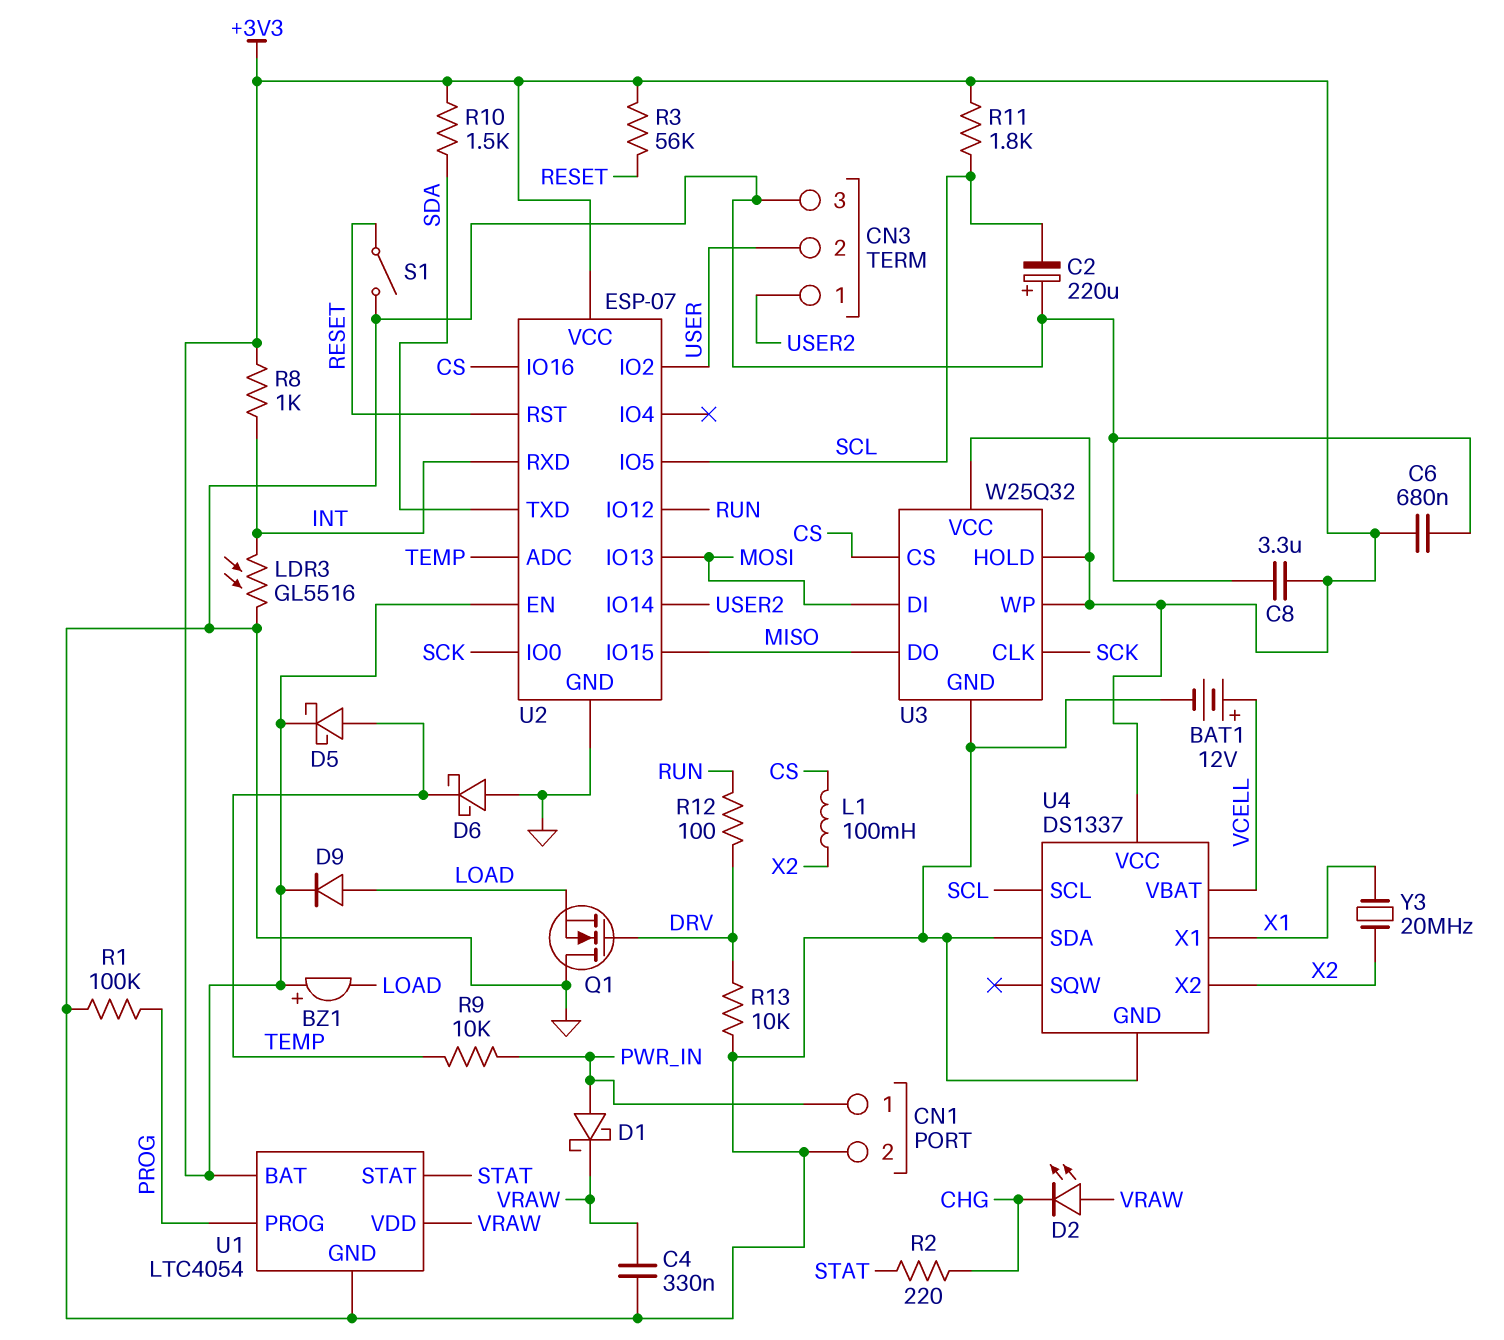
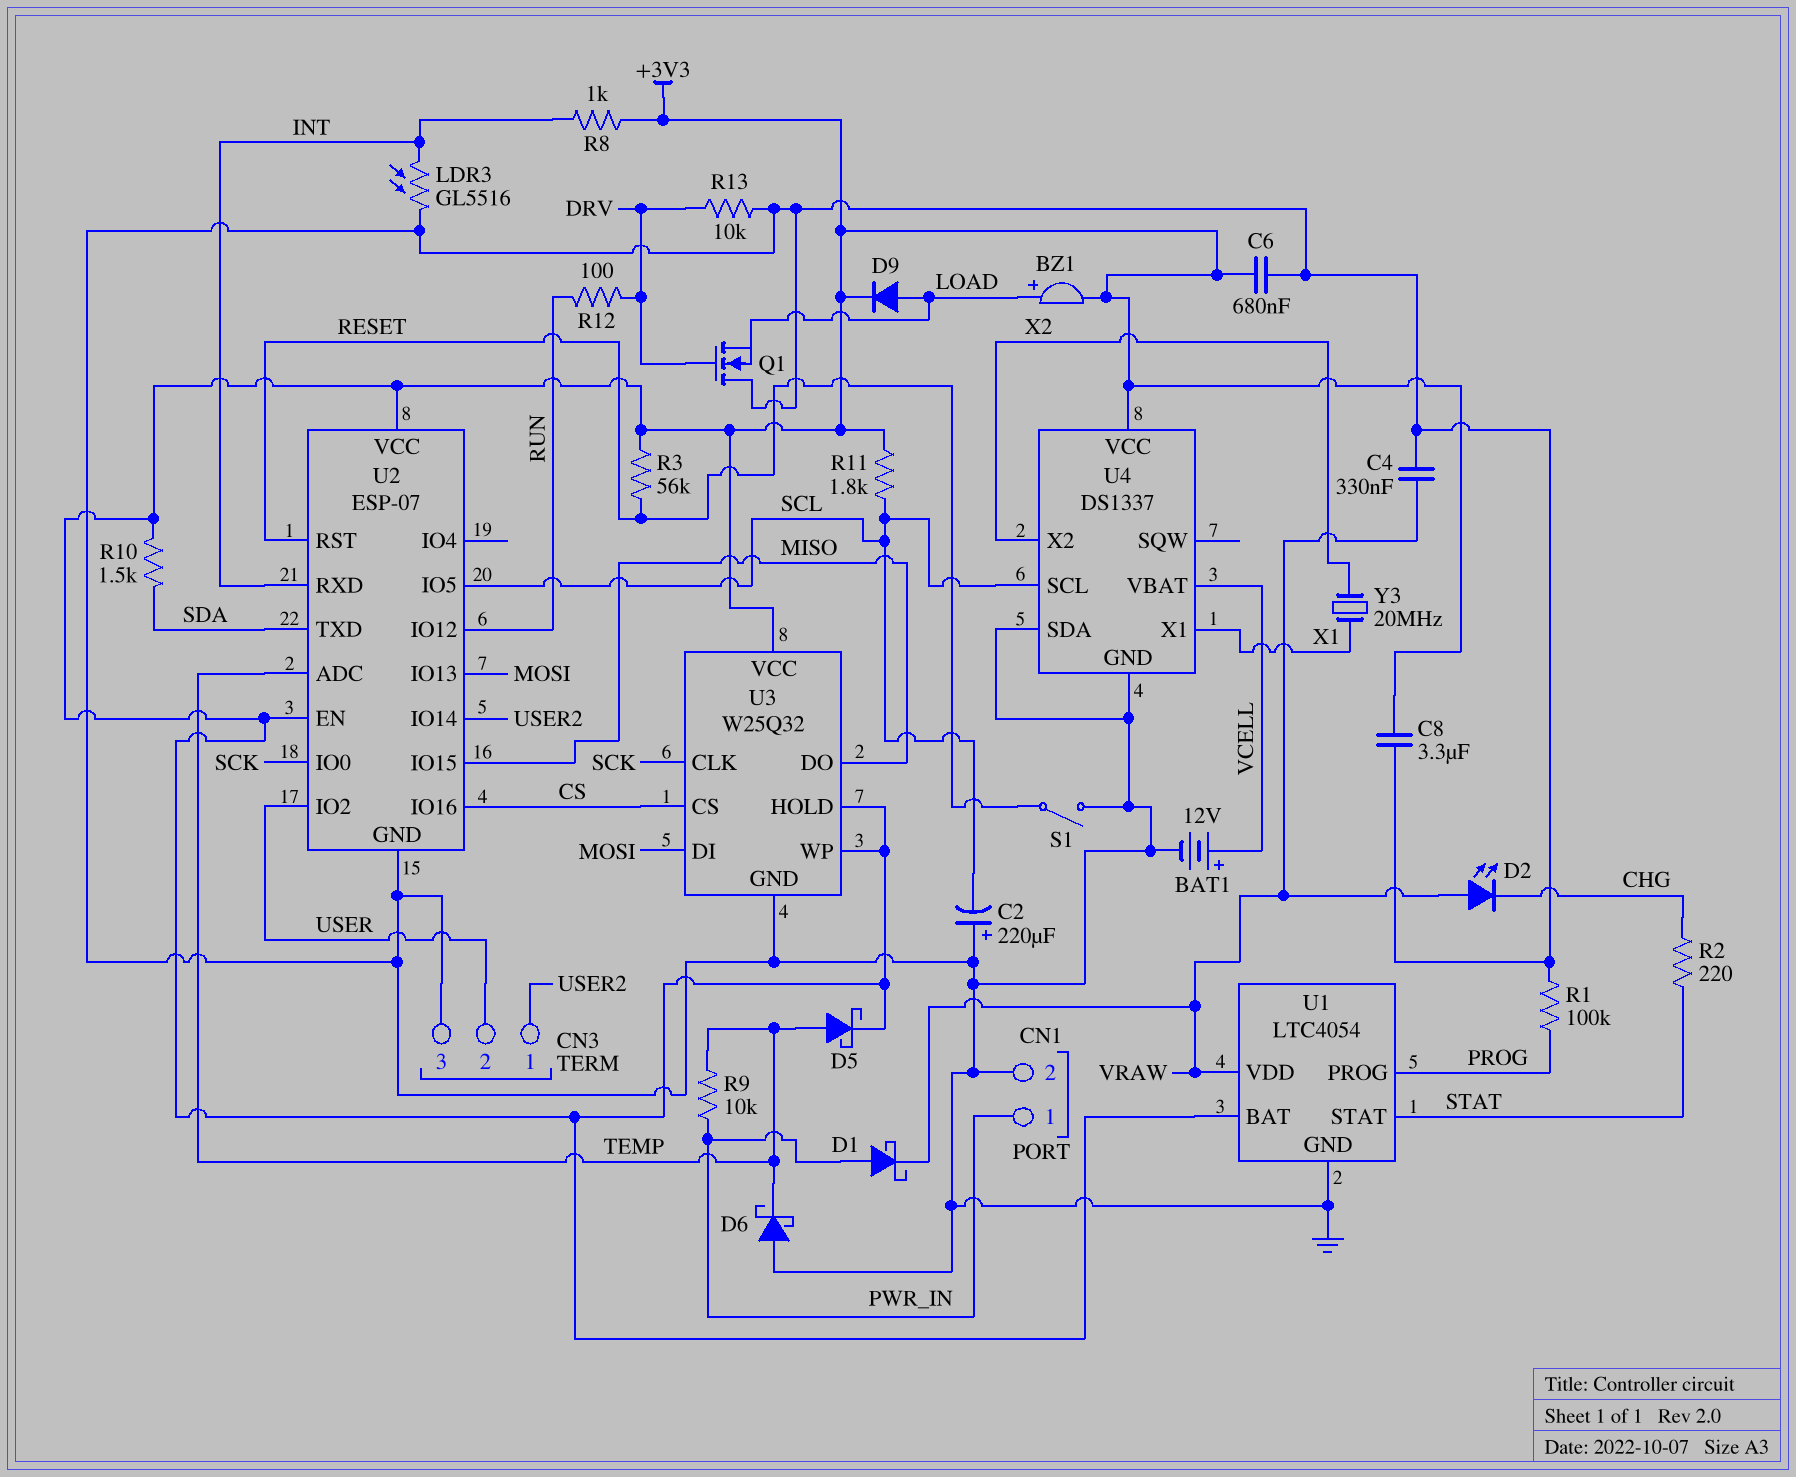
BZ1: buzzer (plus +3V3, minus LOAD) -> buzzer (plus LOAD, minus +3V3)
L1: 100mH (CS, X2) -> none

